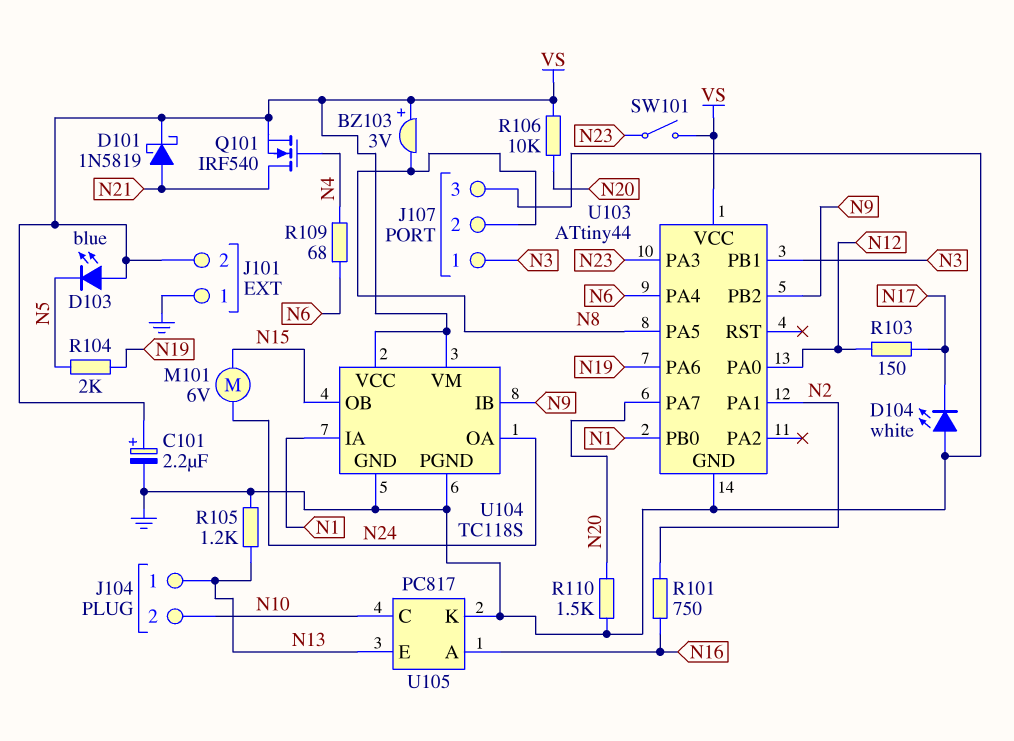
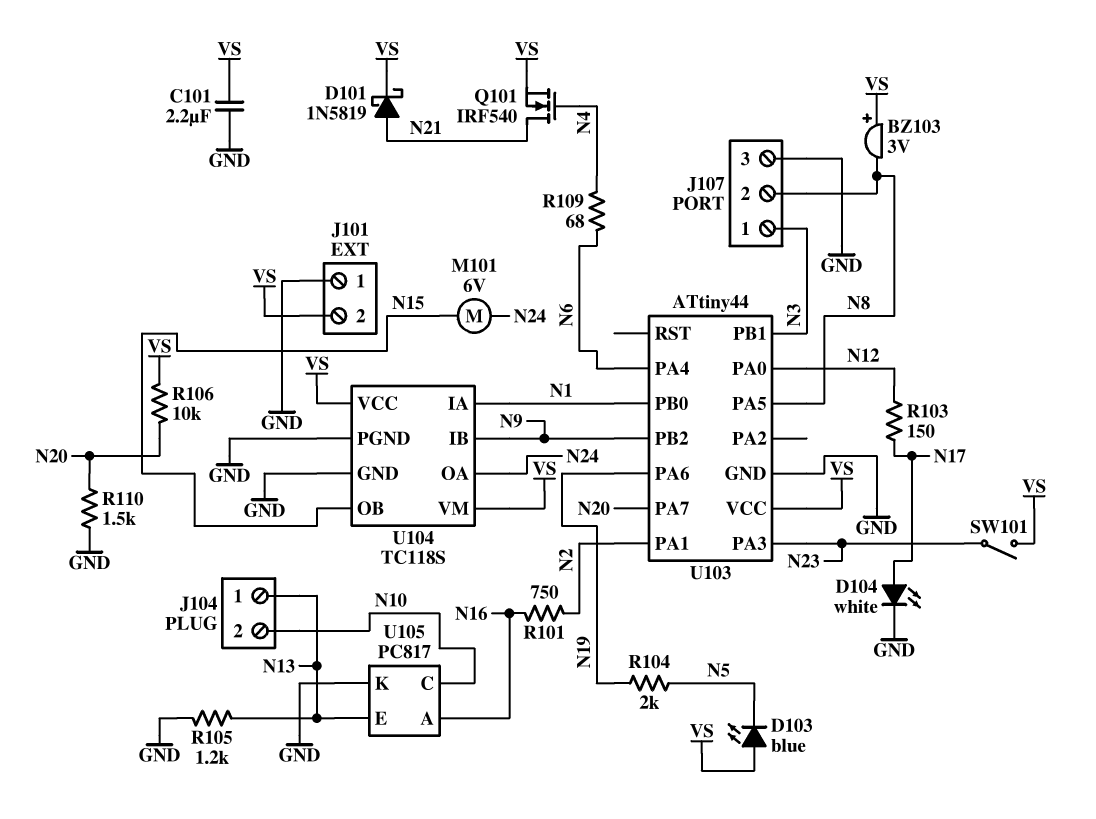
C101: 2.2uF (plus VS, minus GND) -> 2.2uF (GND, VS)
D104: LED white (A GND, K N17) -> LED white (A N17, K GND)

